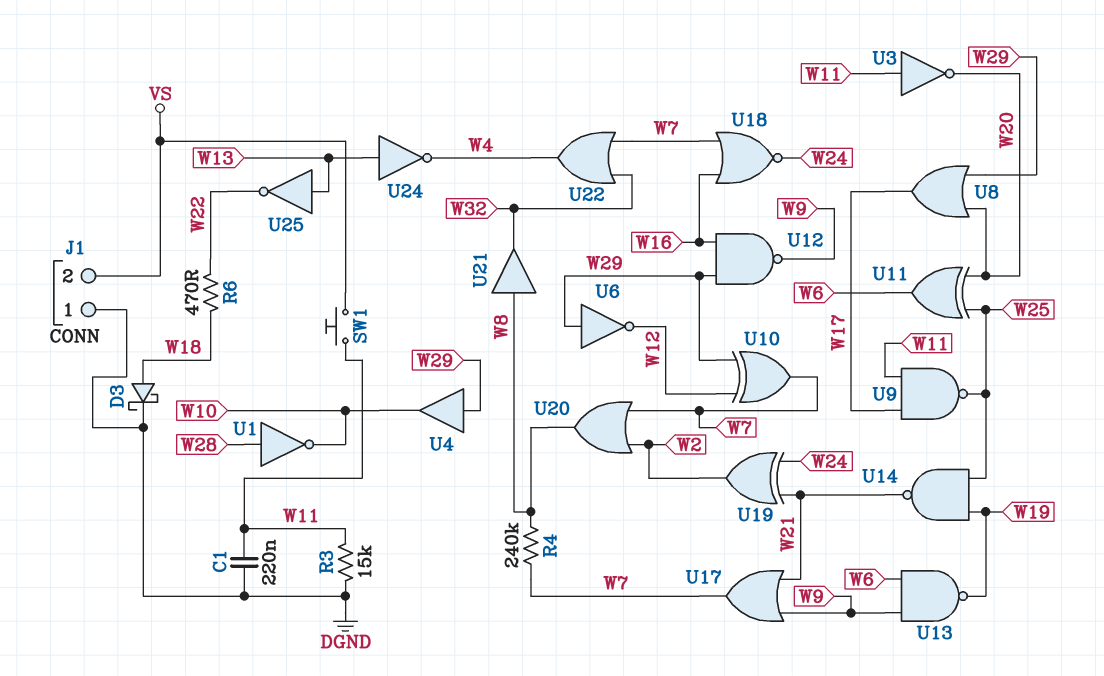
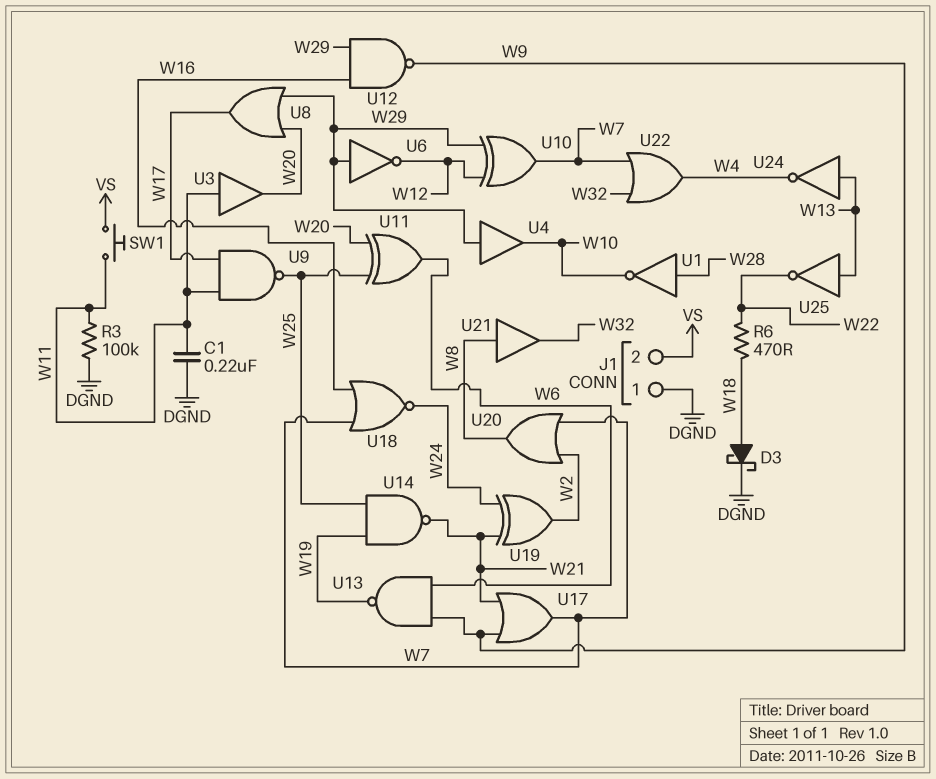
R3: 15k (DGND, W11) -> 100k (DGND, W11)
R4: 240k (W7, W8) -> none
U3: NOT (in W11, out W20) -> buffer (in W11, out W20)

